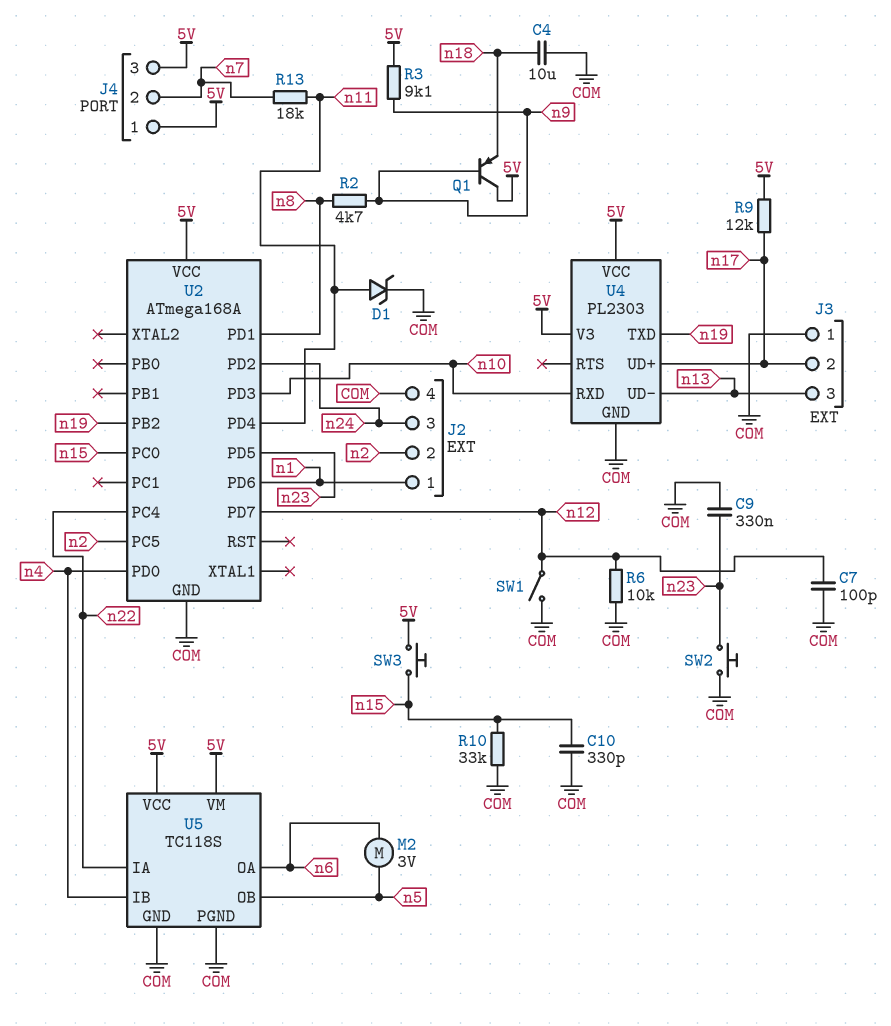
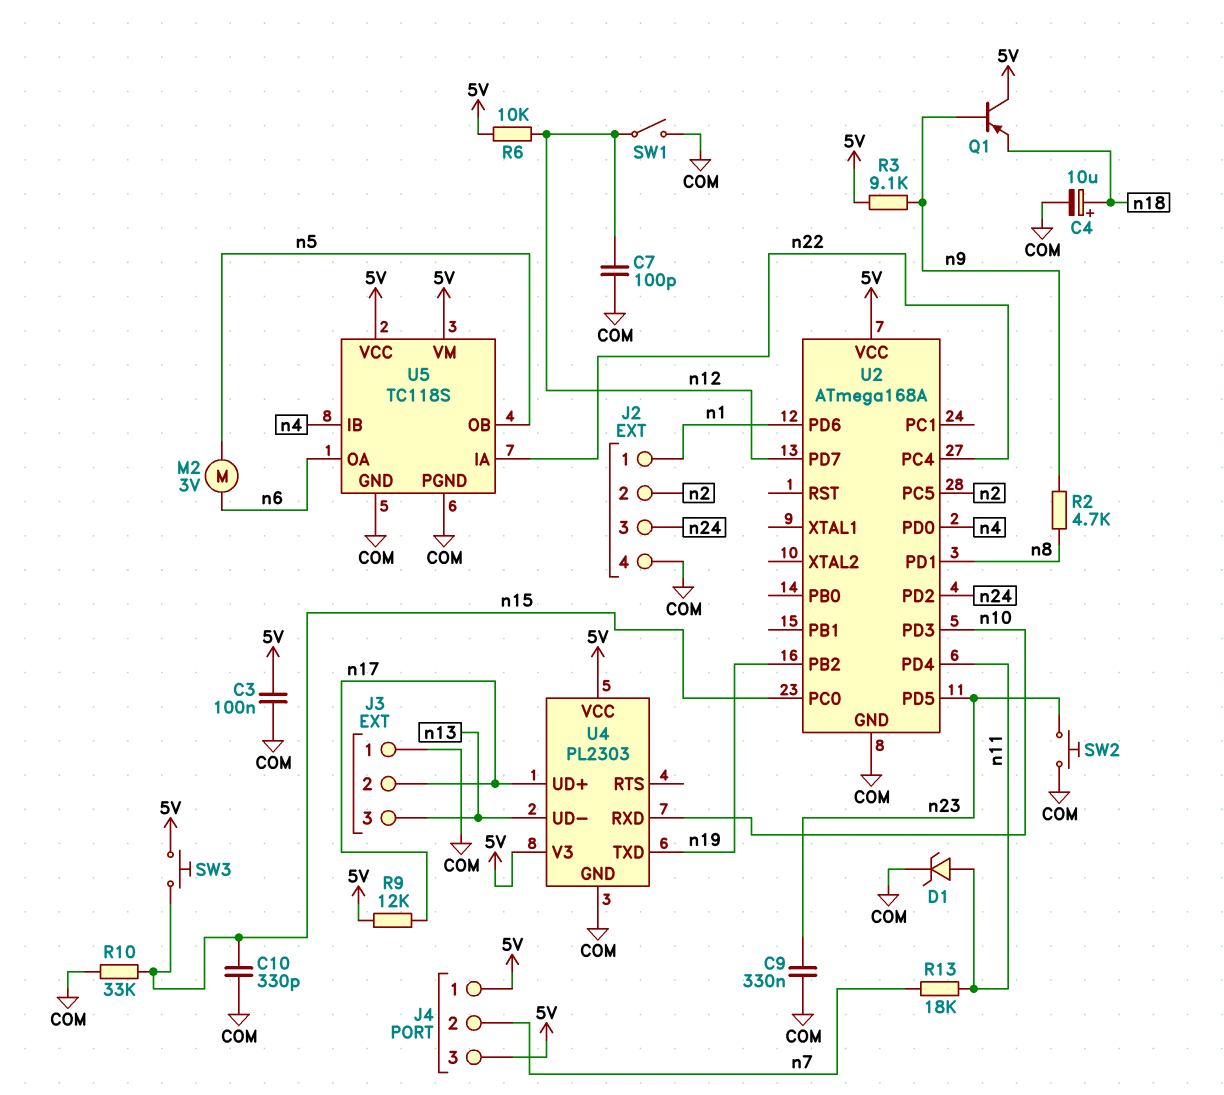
C3: none -> 100nF (5V, COM)
C4: 10uF (COM, n18) -> 10uF (plus n18, minus COM)
R6: 10k (COM, n12) -> 10k (5V, n12)

